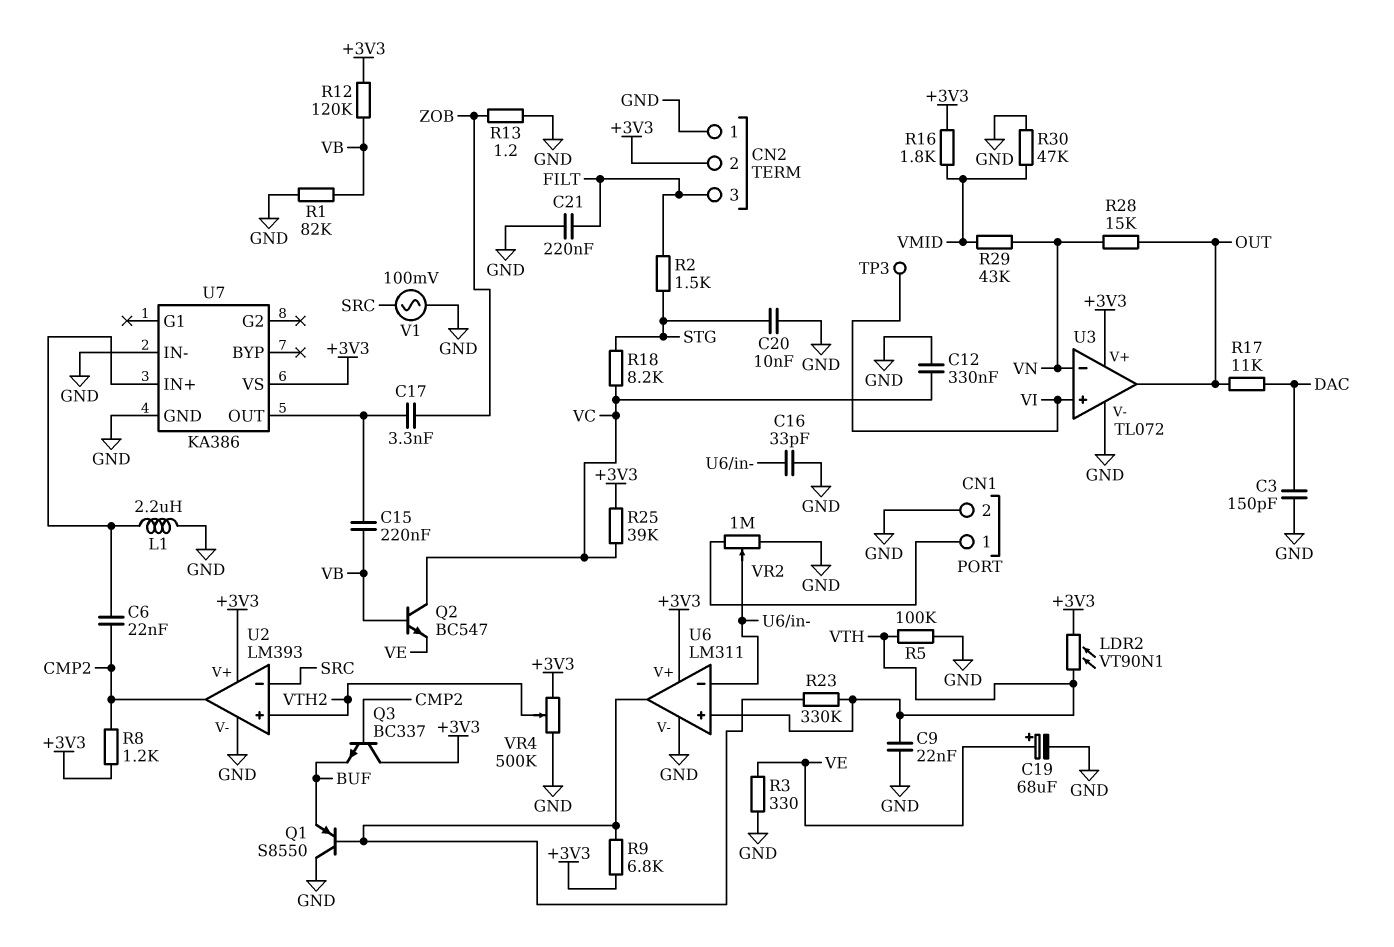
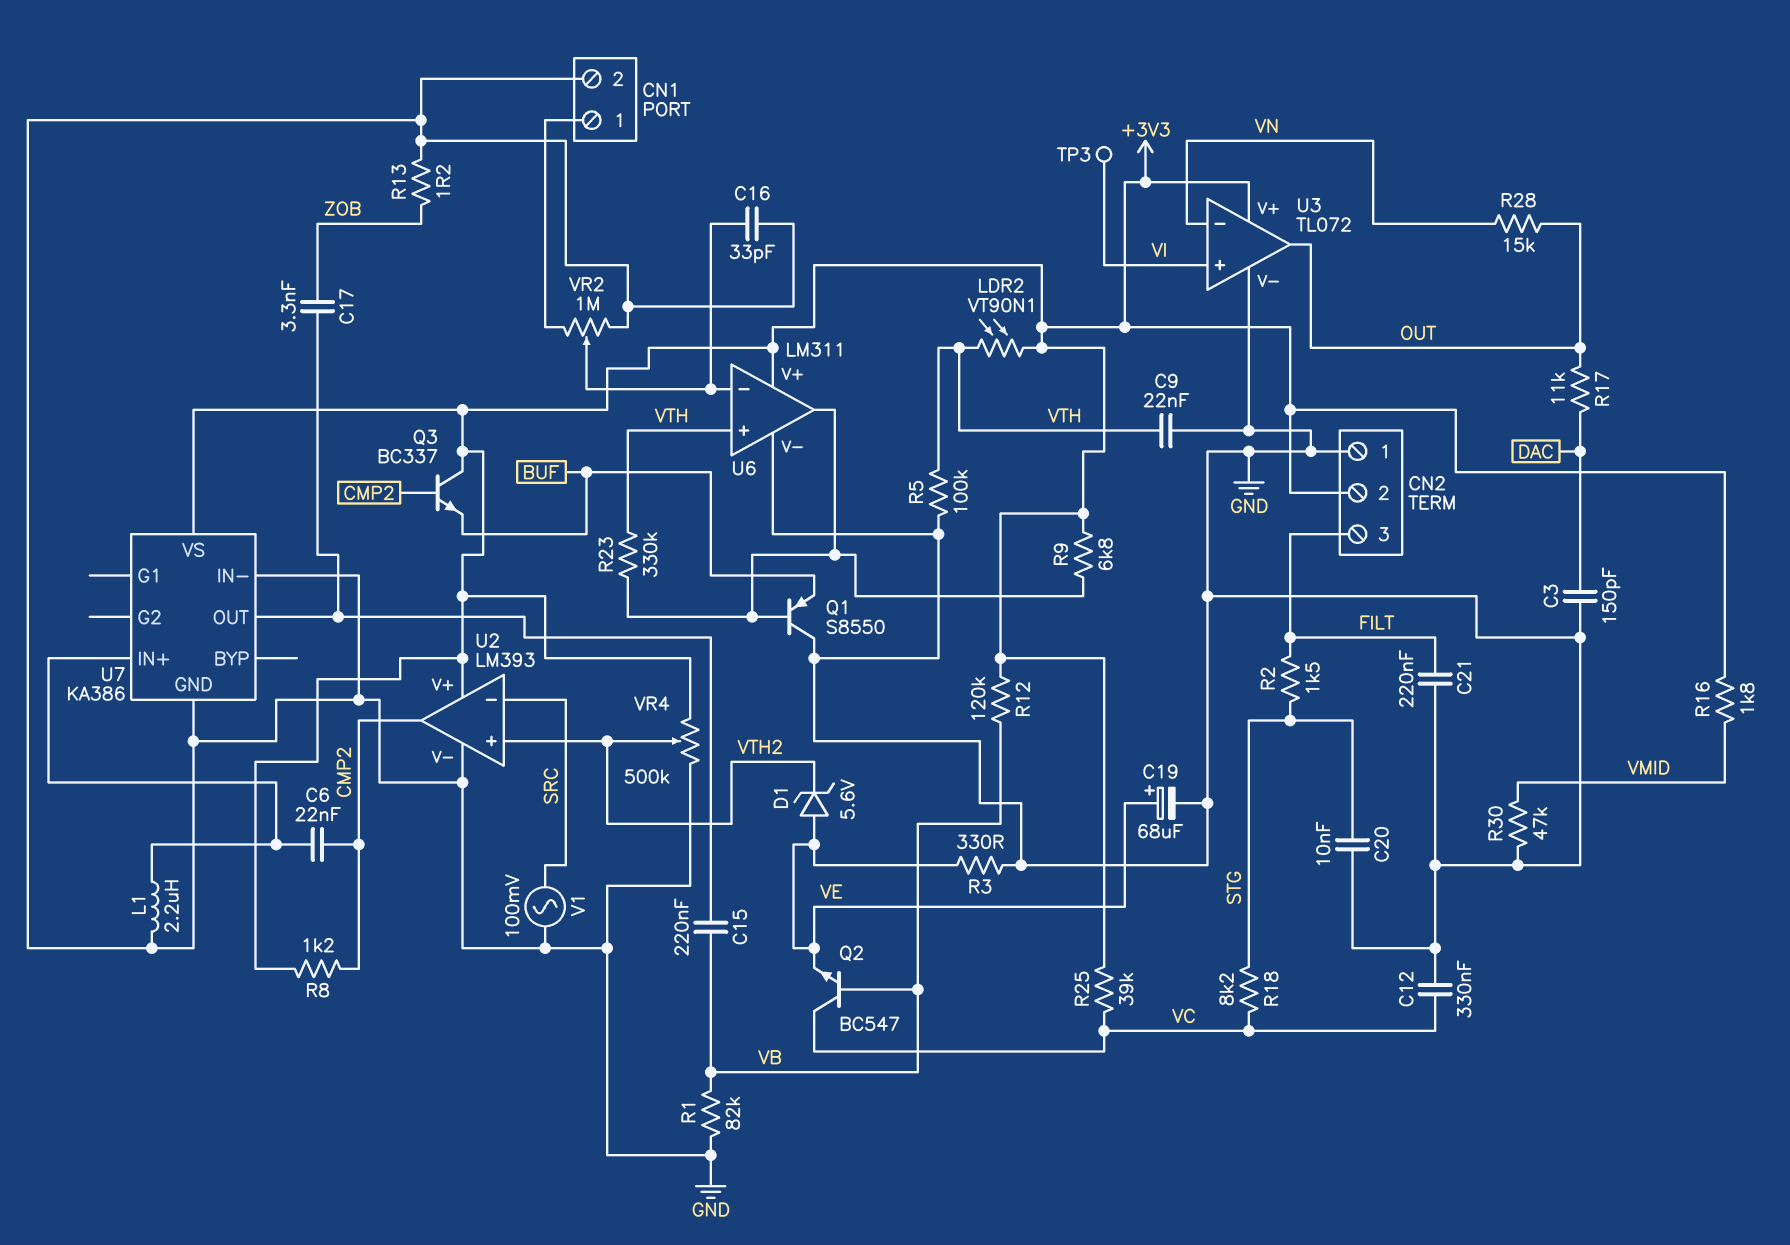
D1: none -> zener 5.6V (A VE, K VTH2)
R29: 43k (VMID, VN) -> none

